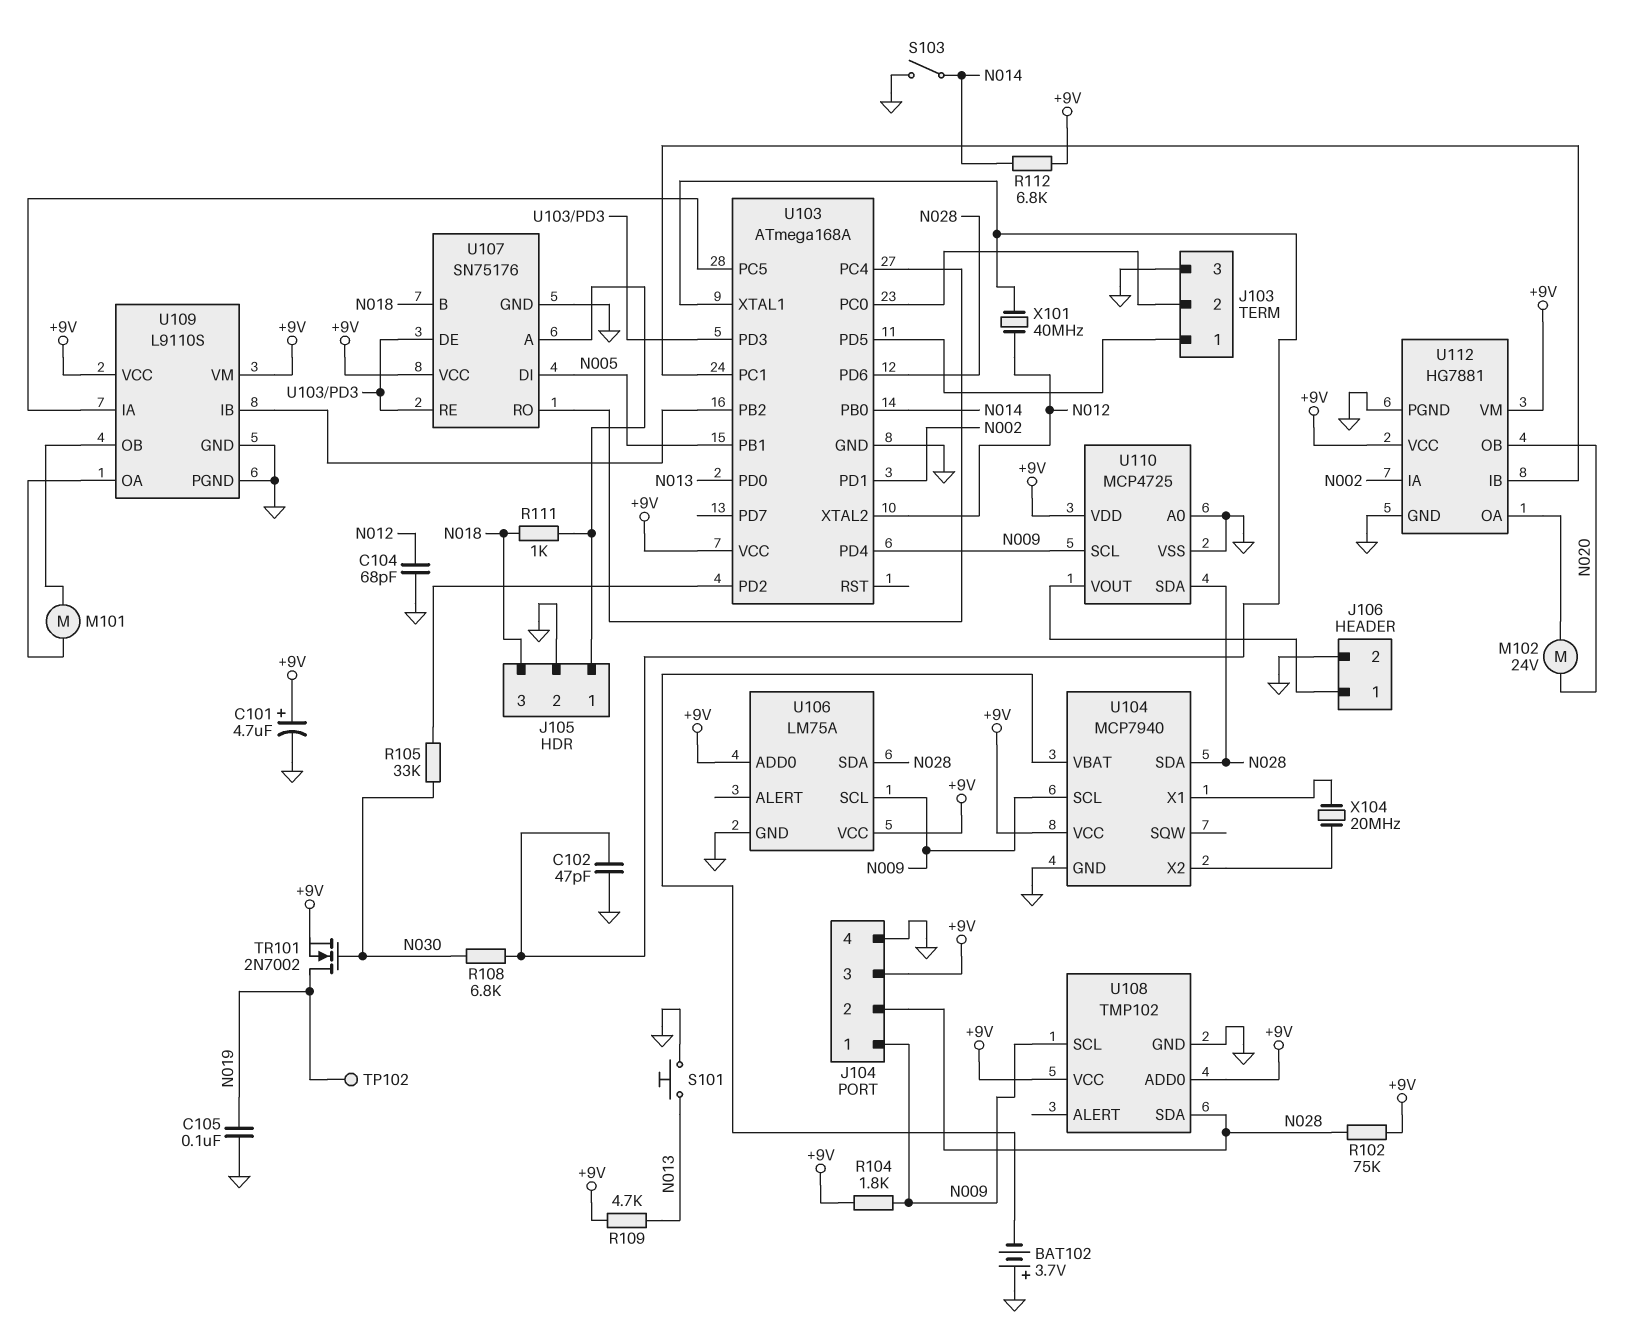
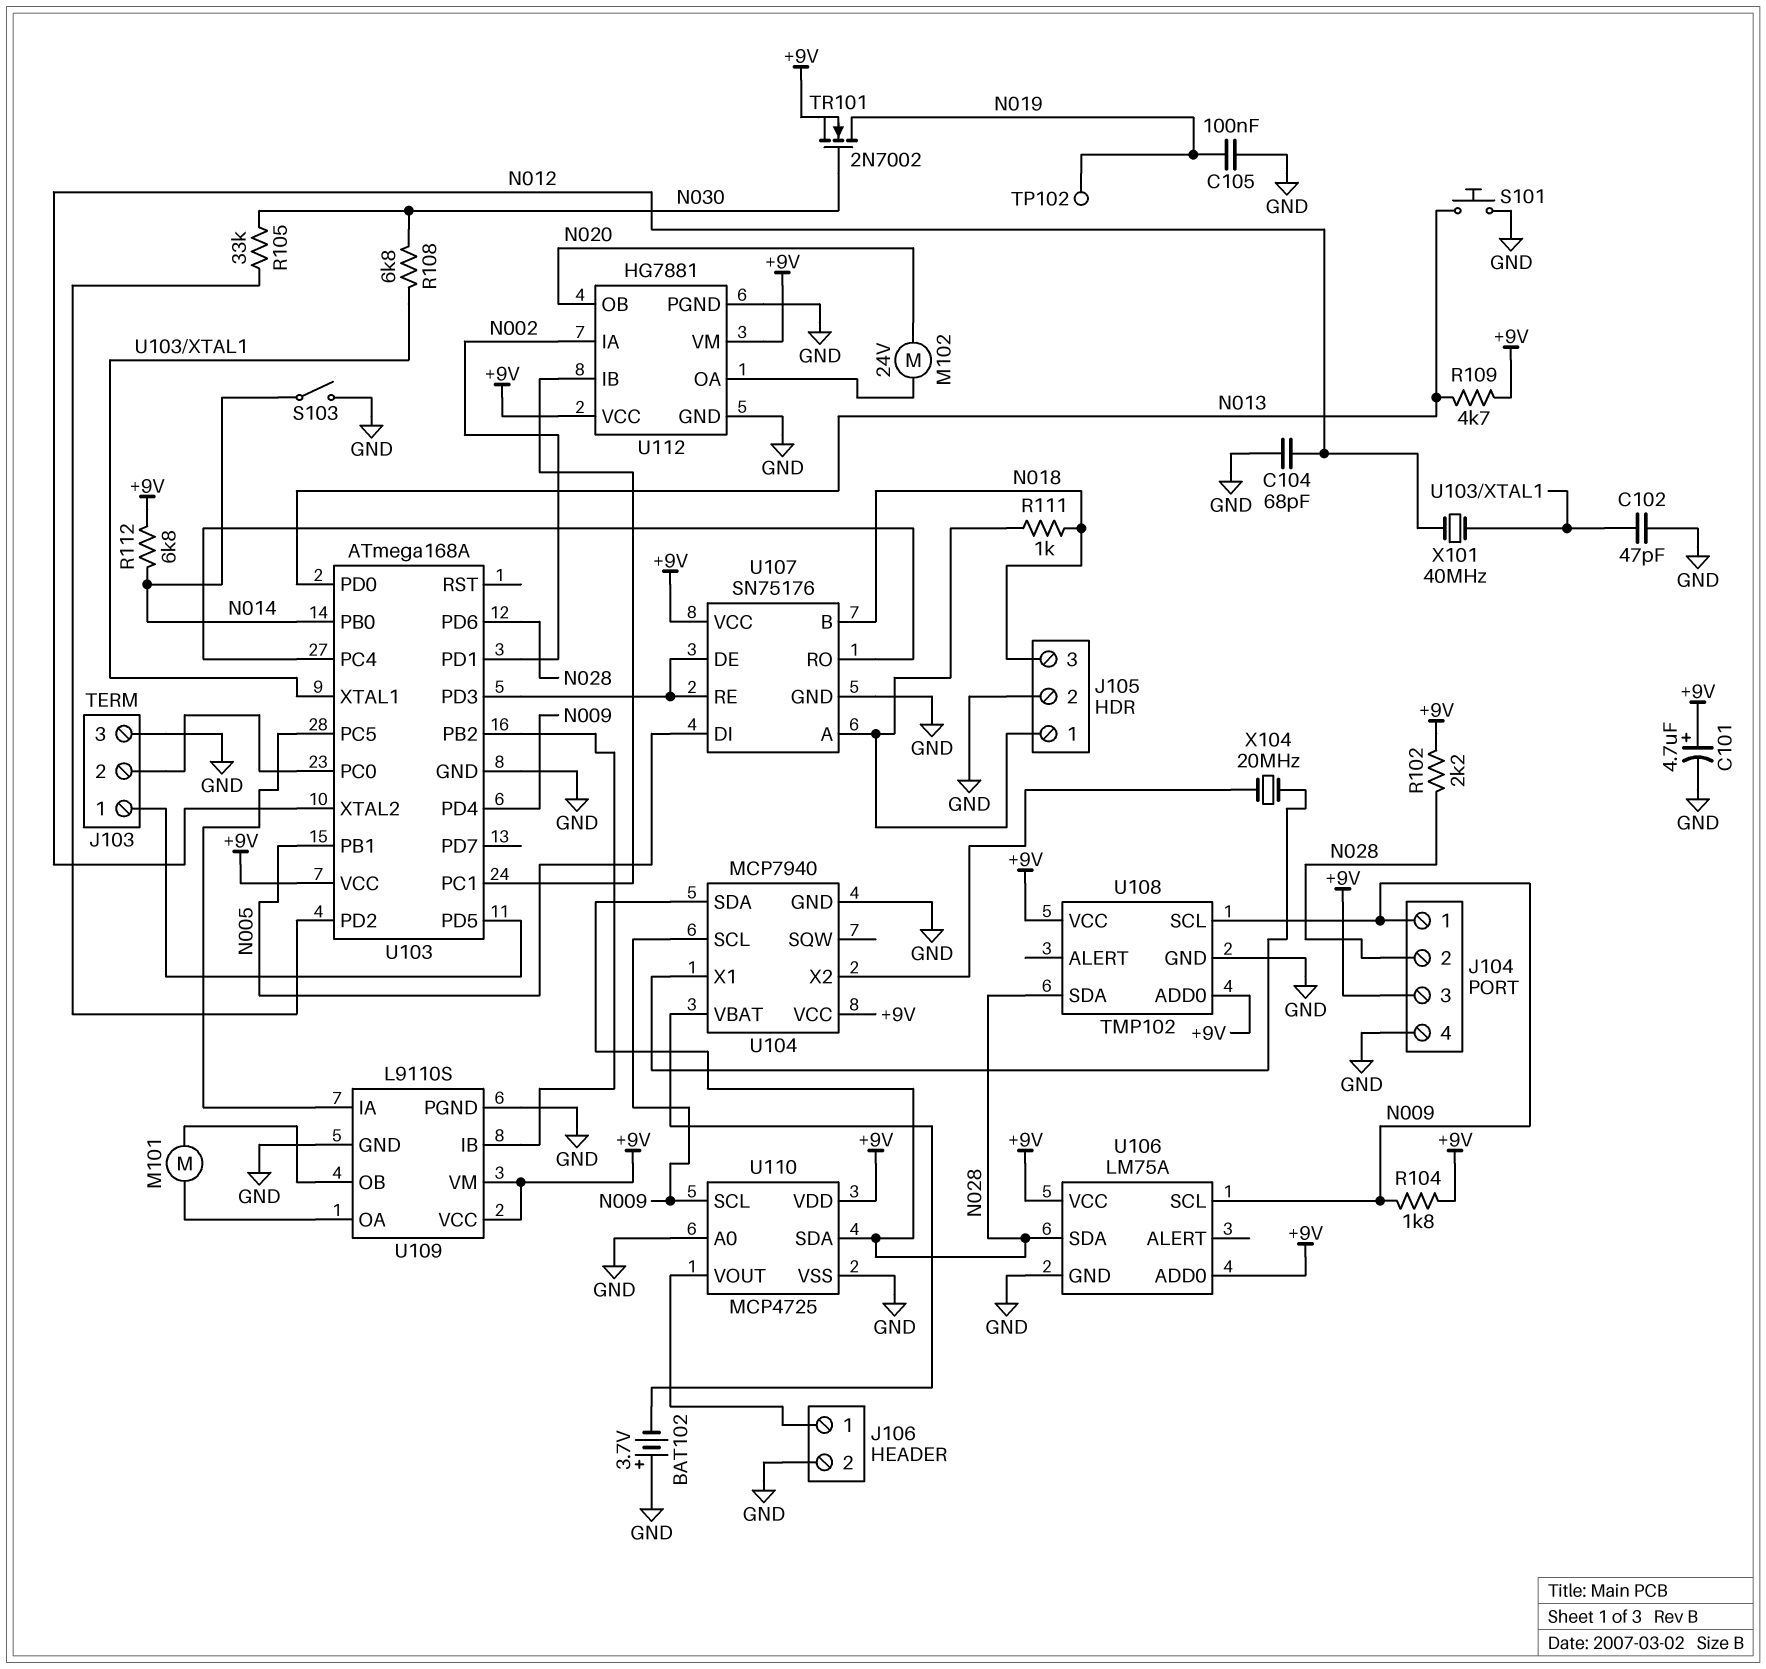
R102: 75k (+9V, N028) -> 2.2k (+9V, N028)

